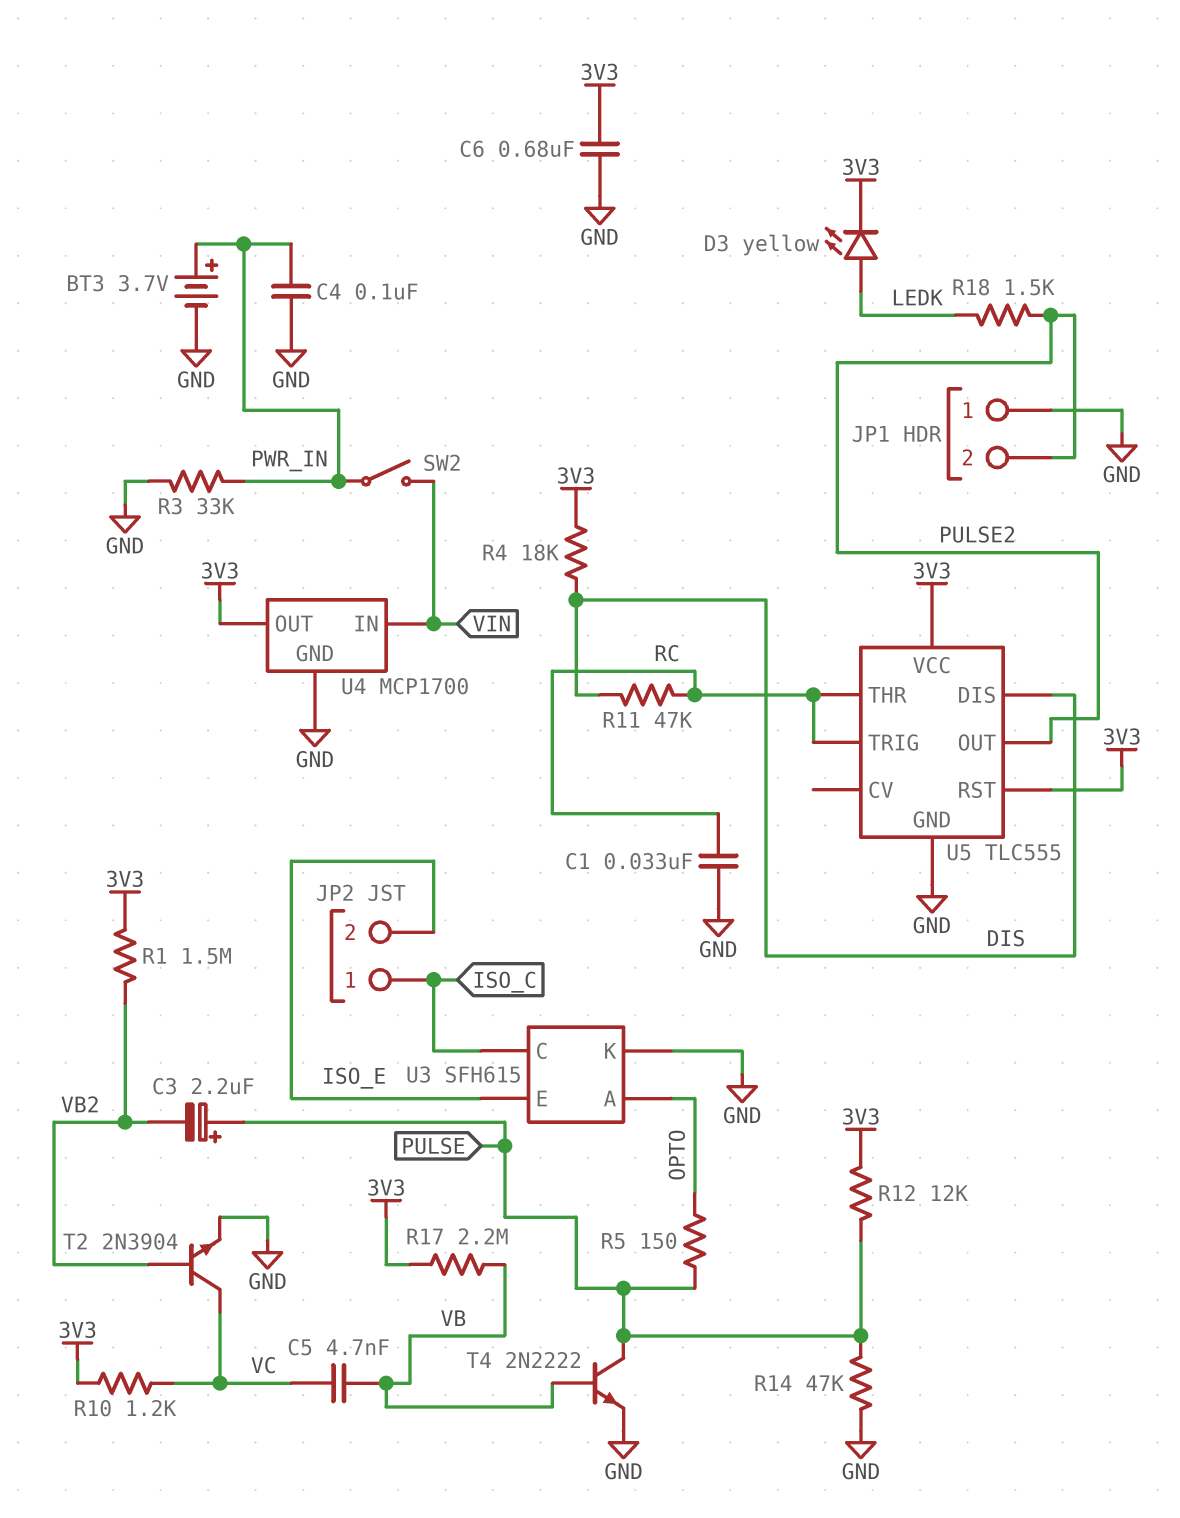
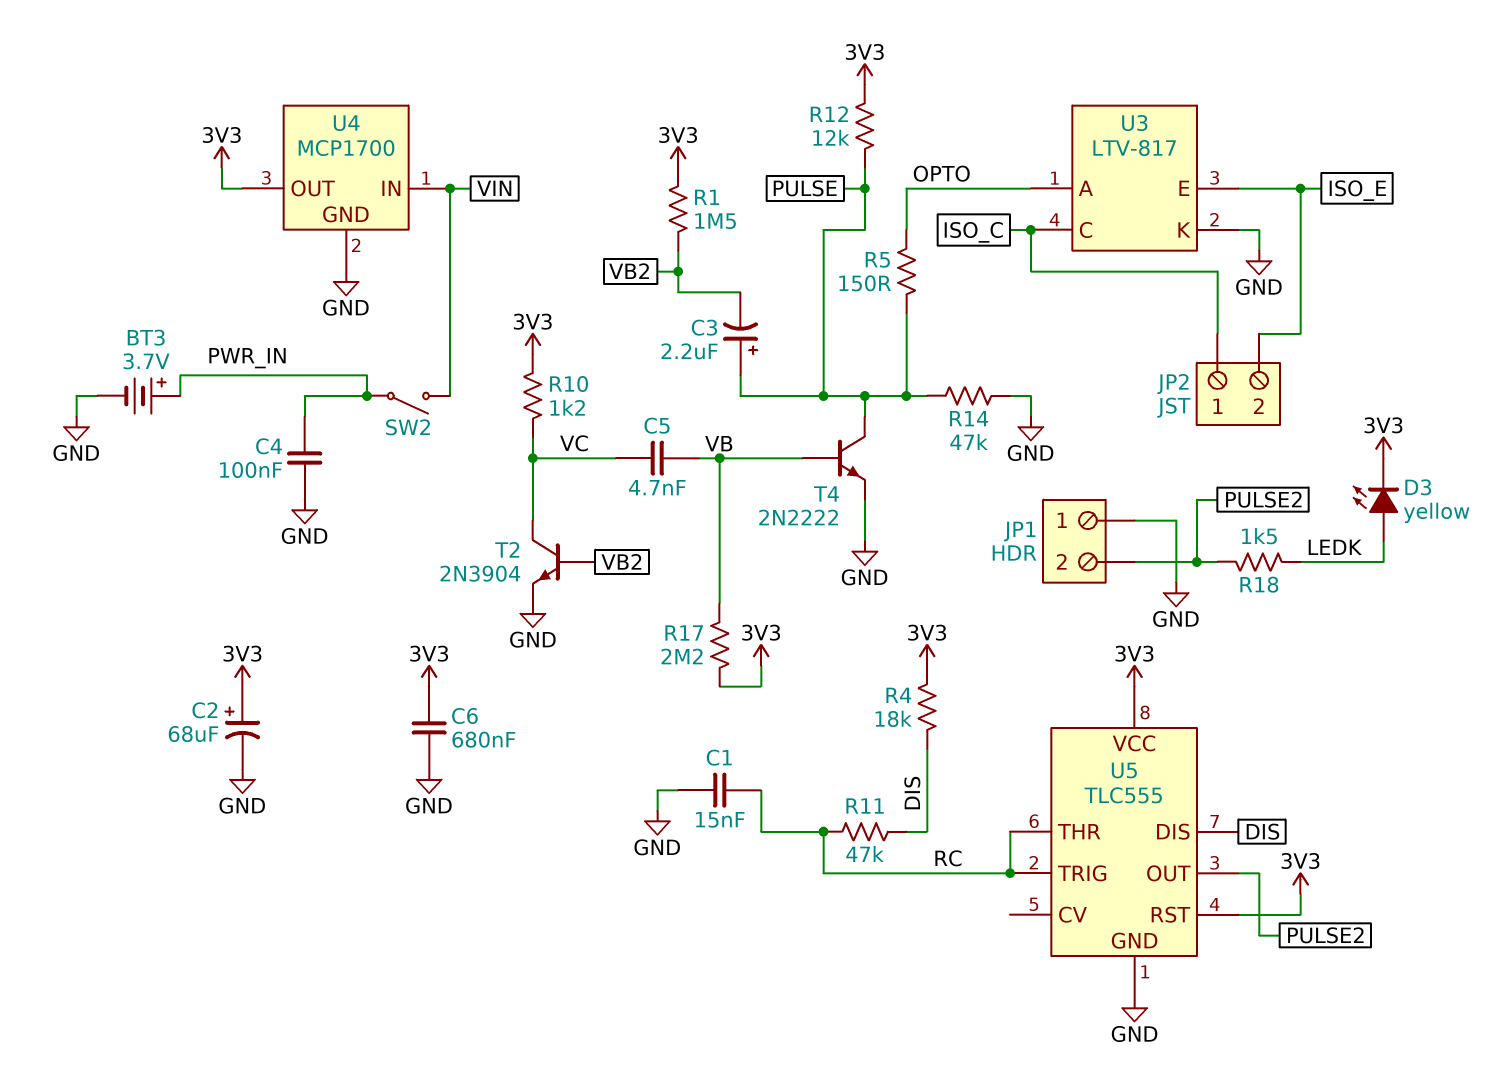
C1: 33nF (GND, RC) -> 15nF (GND, RC)
C2: none -> 68uF (plus 3V3, minus GND)
R3: 33k (GND, PWR_IN) -> none
U3: SFH615 -> LTV-817

